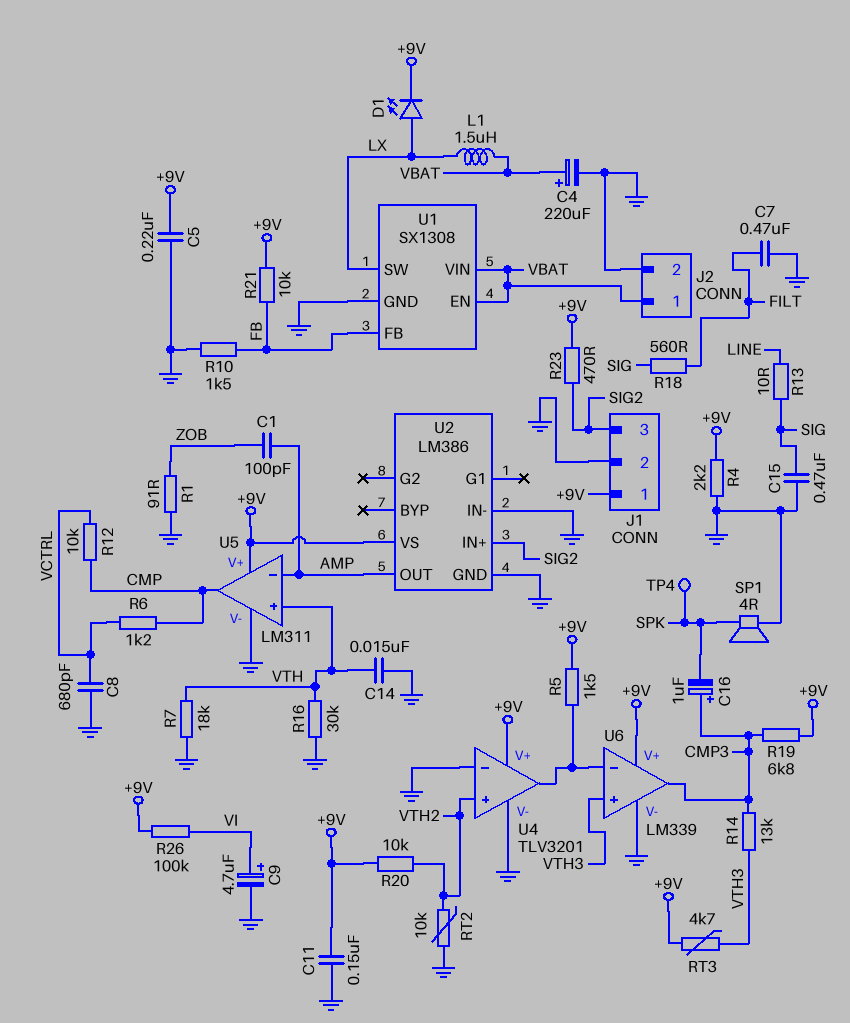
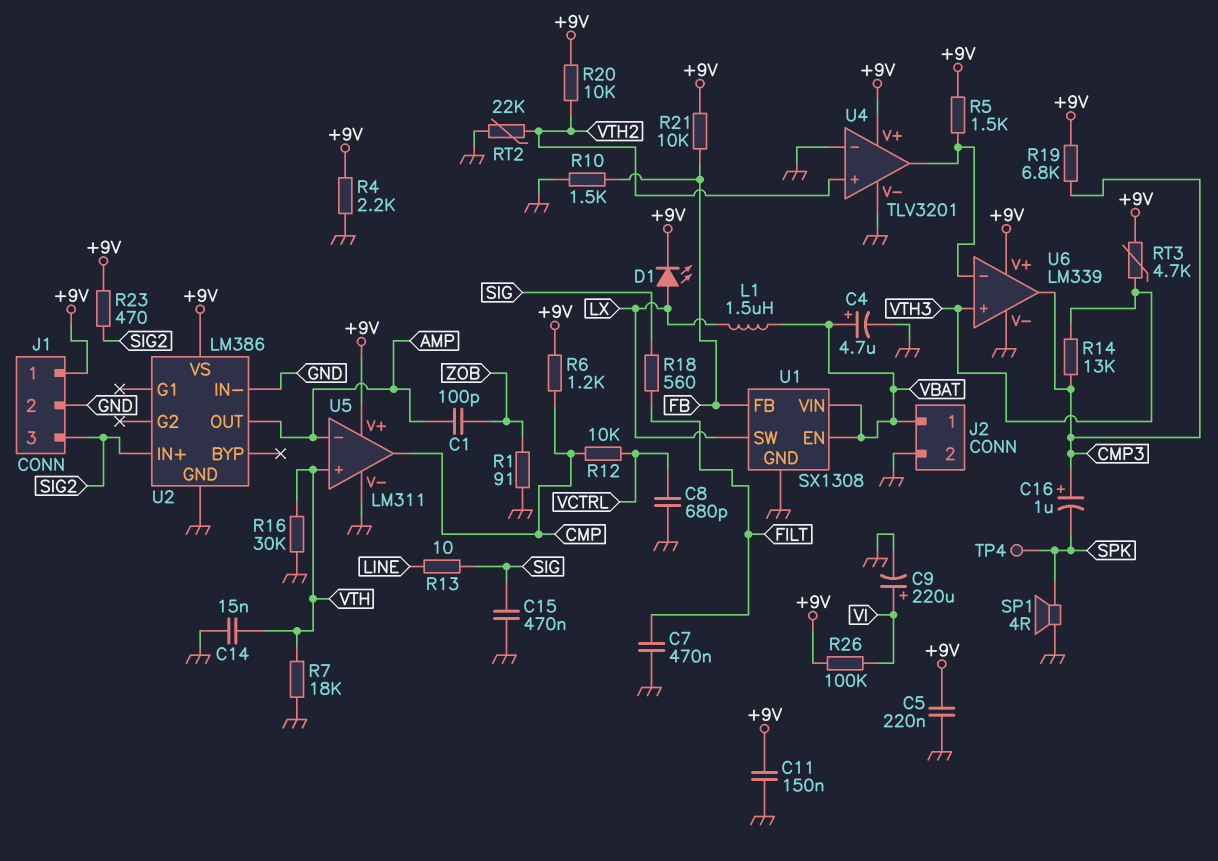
C4: 220uF (plus VBAT, minus GND) -> 4.7uF (plus VBAT, minus GND)
C9: 4.7uF (plus VI, minus GND) -> 220uF (plus VI, minus GND)
R6: 1.2k (CMP, VCTRL) -> 1.2k (+9V, CMP)
RT2: 10k (GND, VTH2) -> 22k (GND, VTH2)

